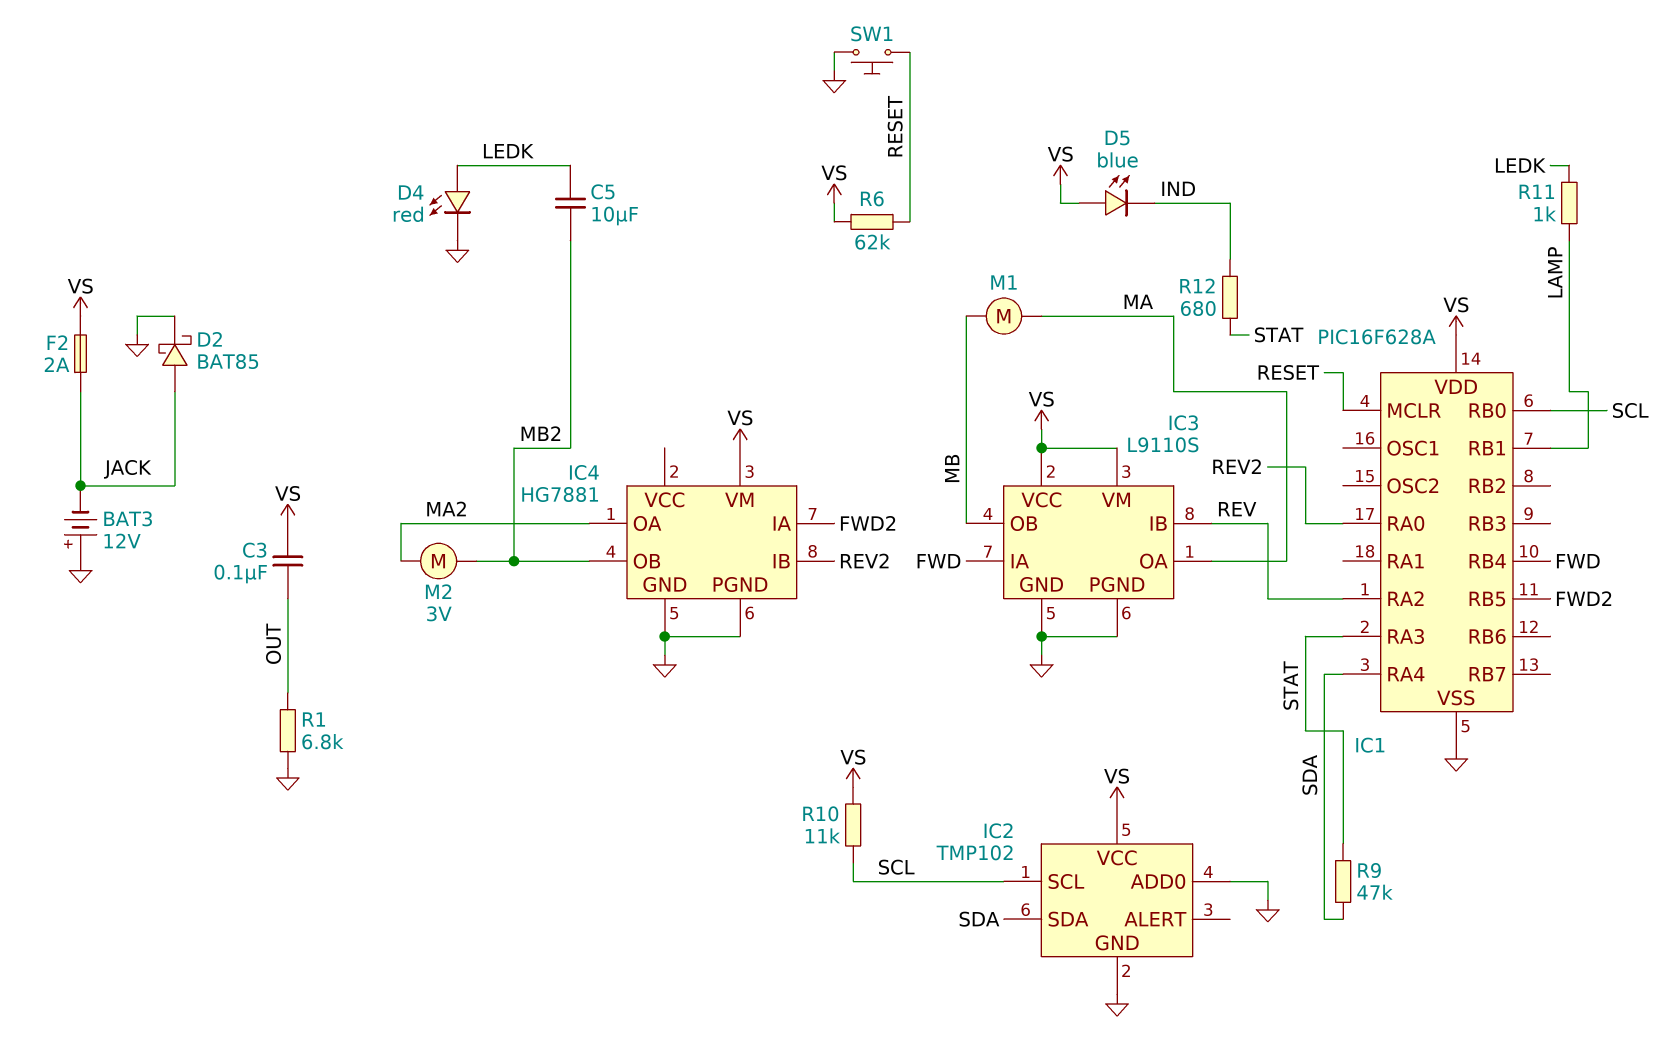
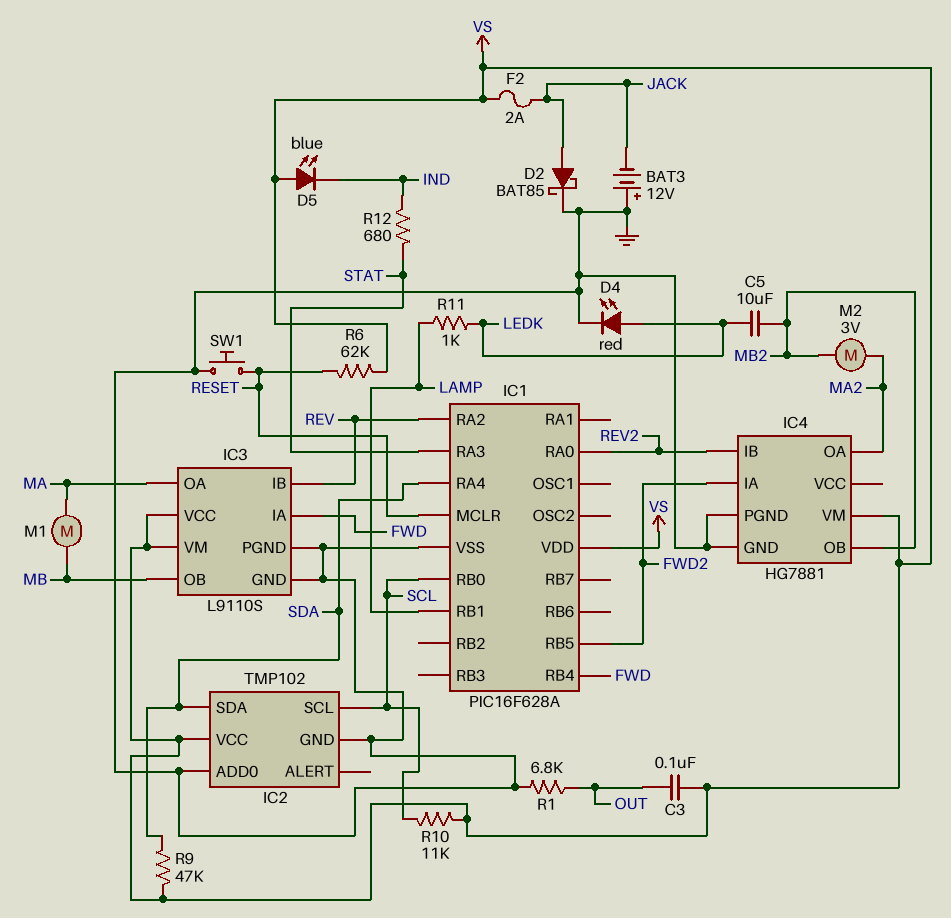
R9: 47k (SDA, STAT) -> 47k (SDA, VS)

